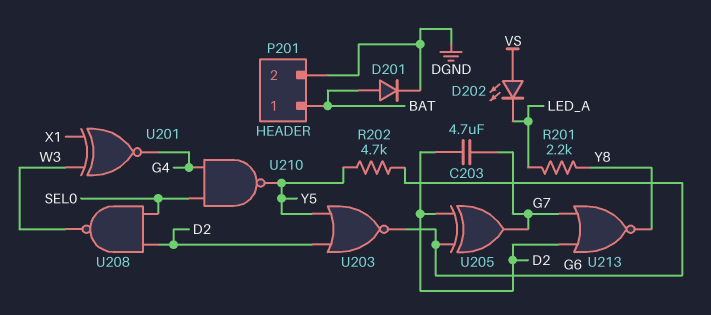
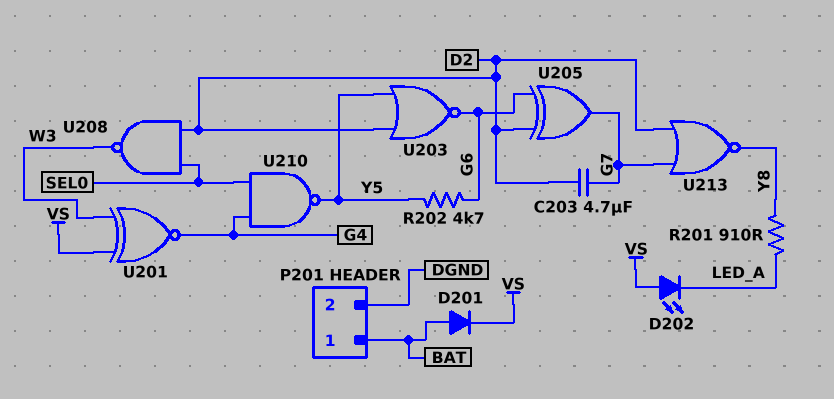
D201: diode (A BAT, K DGND) -> diode (A BAT, K VS)
R201: 2.2k (LED_A, Y8) -> 910 (LED_A, Y8)
U201: XNOR (in W3, in X1, out G4) -> XNOR (in VS, in W3, out G4)

